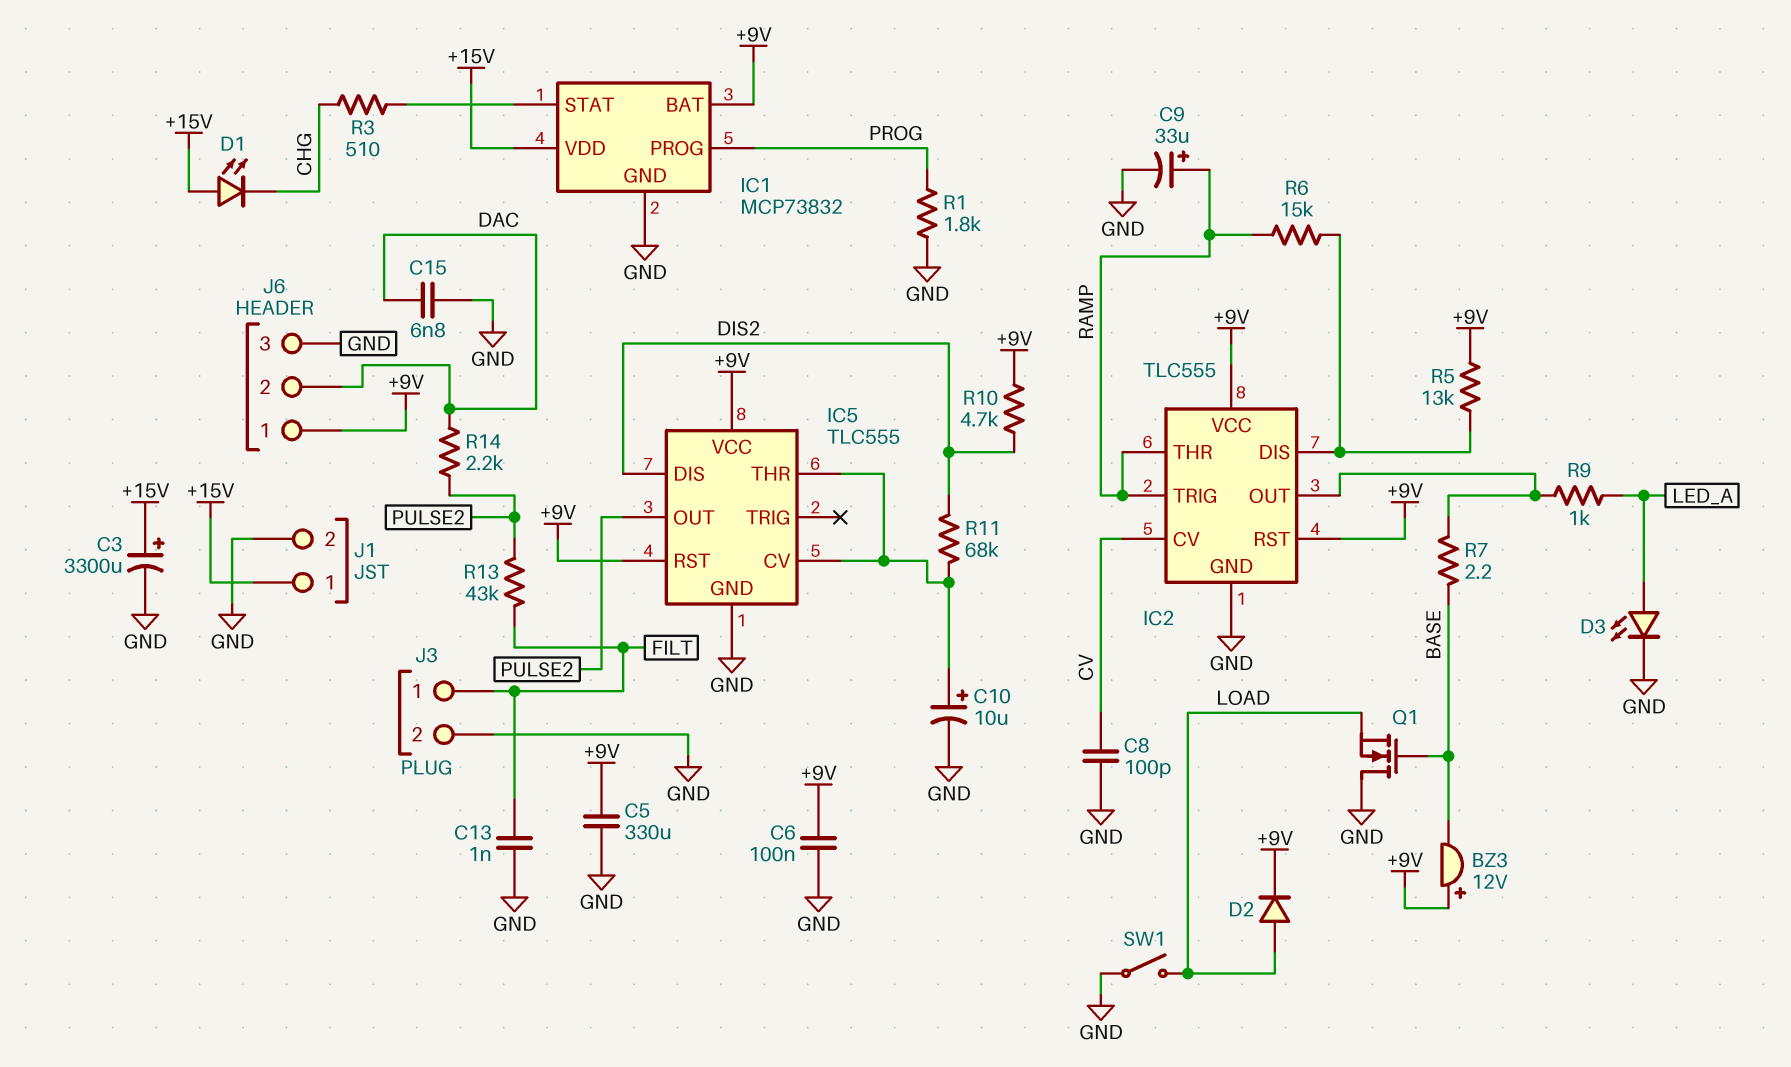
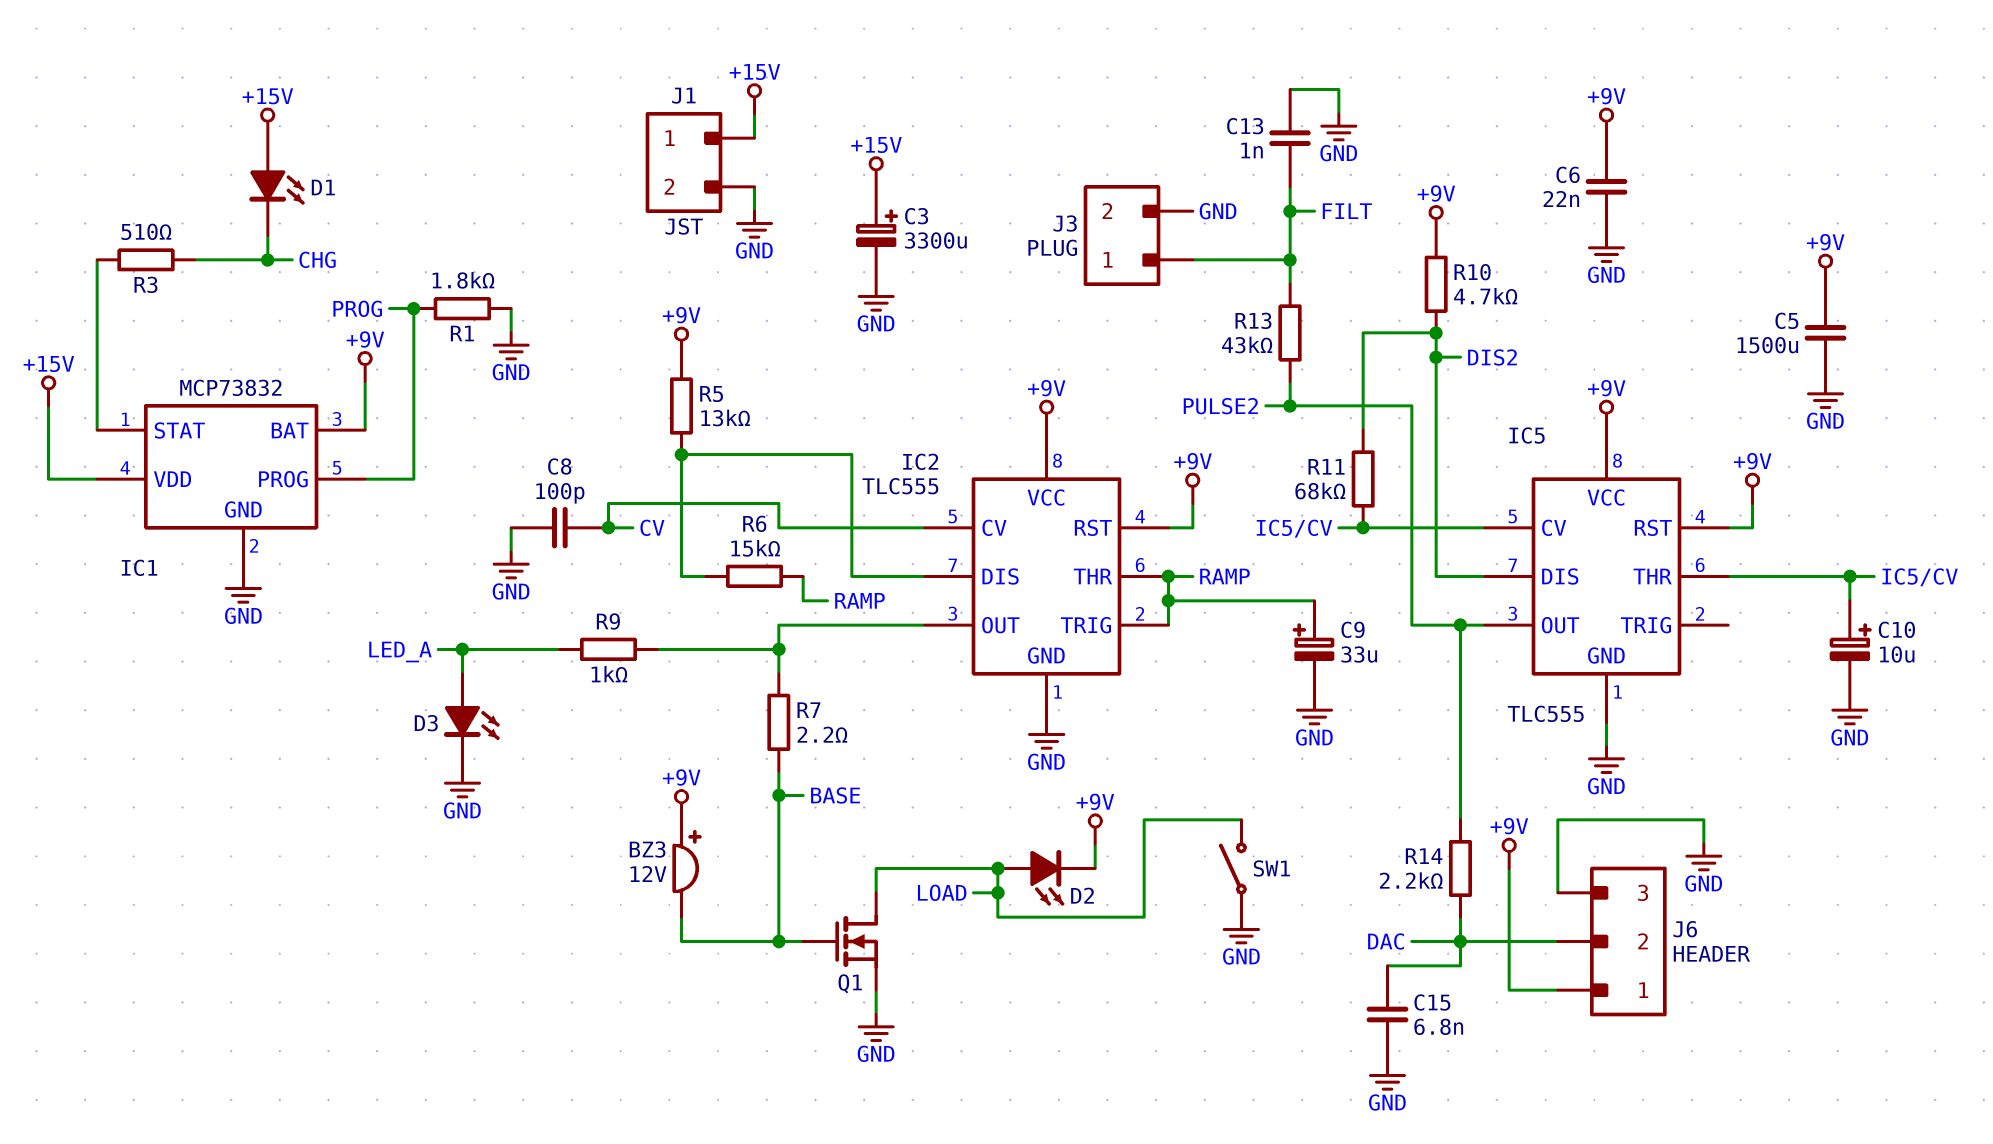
C5: 330uF (+9V, GND) -> 1500uF (+9V, GND)
C6: 100nF (+9V, GND) -> 22nF (+9V, GND)
D2: diode (A LOAD, K +9V) -> LED (A LOAD, K +9V)
Q1: NMOS (G BASE, D GND, S LOAD) -> NMOS (G BASE, D LOAD, S GND)

